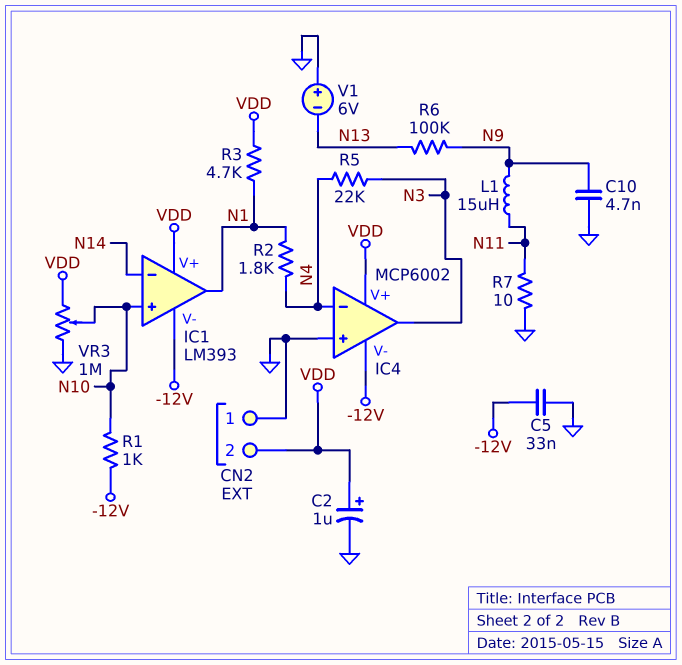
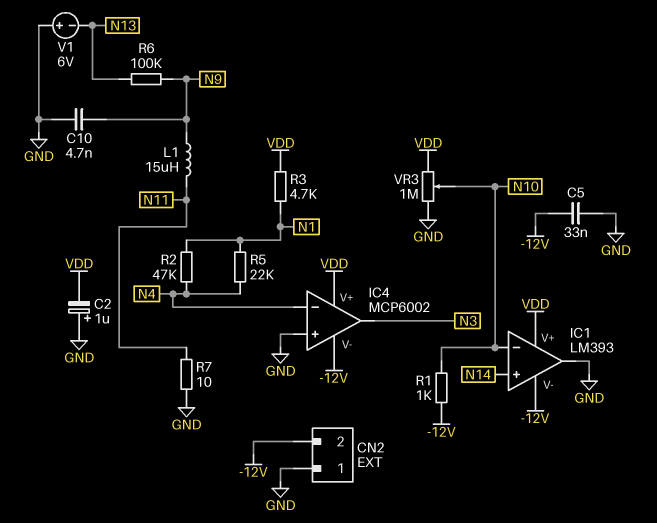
C2: 1uF (plus VDD, minus GND) -> 1uF (plus GND, minus VDD)
CN2 pin 2: VDD -> -12V
IC1 pin in+: N10 -> N14
IC1 pin in-: N14 -> N10
IC1 pin out: N1 -> GND
R2: 1.8k (N1, N4) -> 47k (N1, N4)
R5: 22k (N3, N4) -> 22k (N1, N4)

